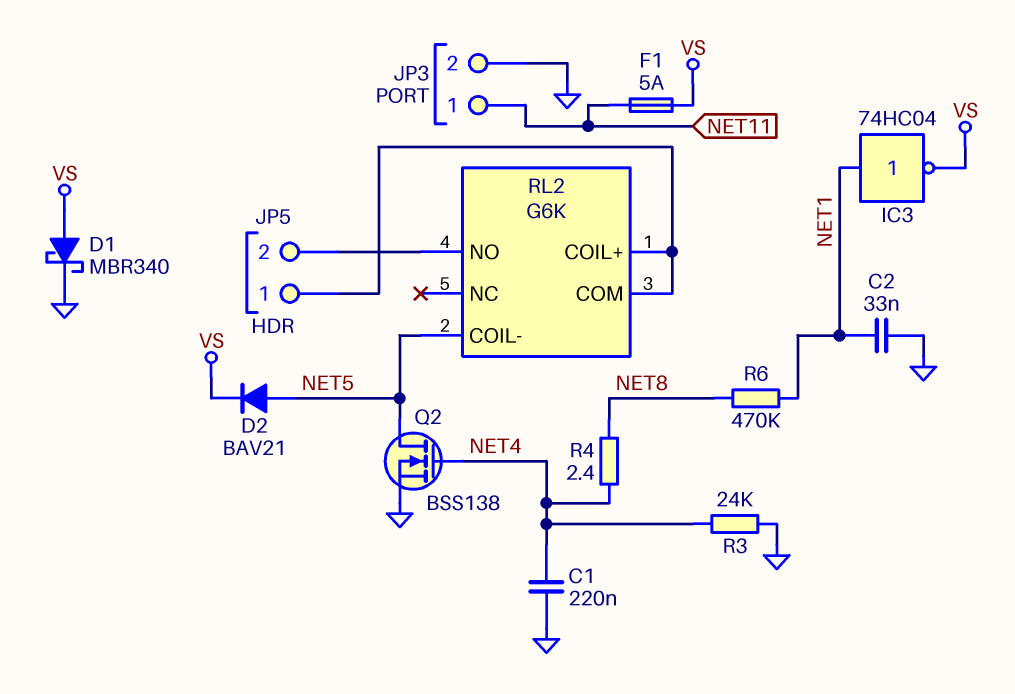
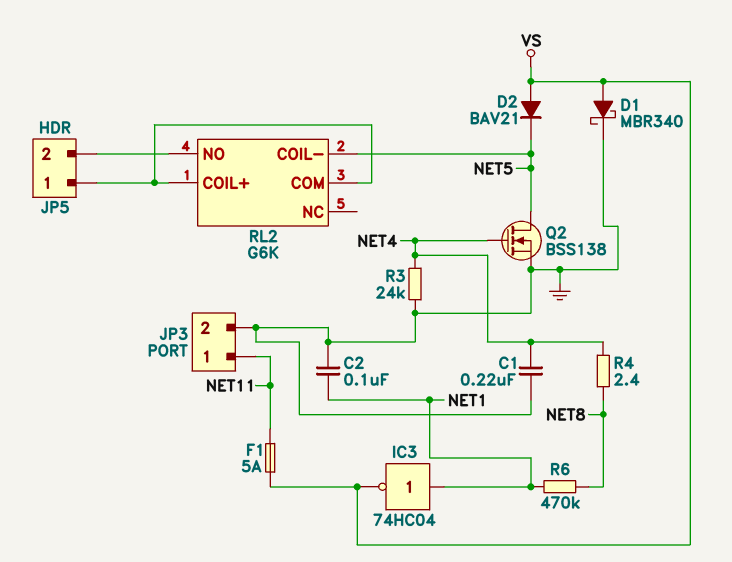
C2: 33nF (GND, NET1) -> 100nF (GND, NET1)
D2: diode BAV21 (A NET5, K VS) -> diode BAV21 (A VS, K NET5)

